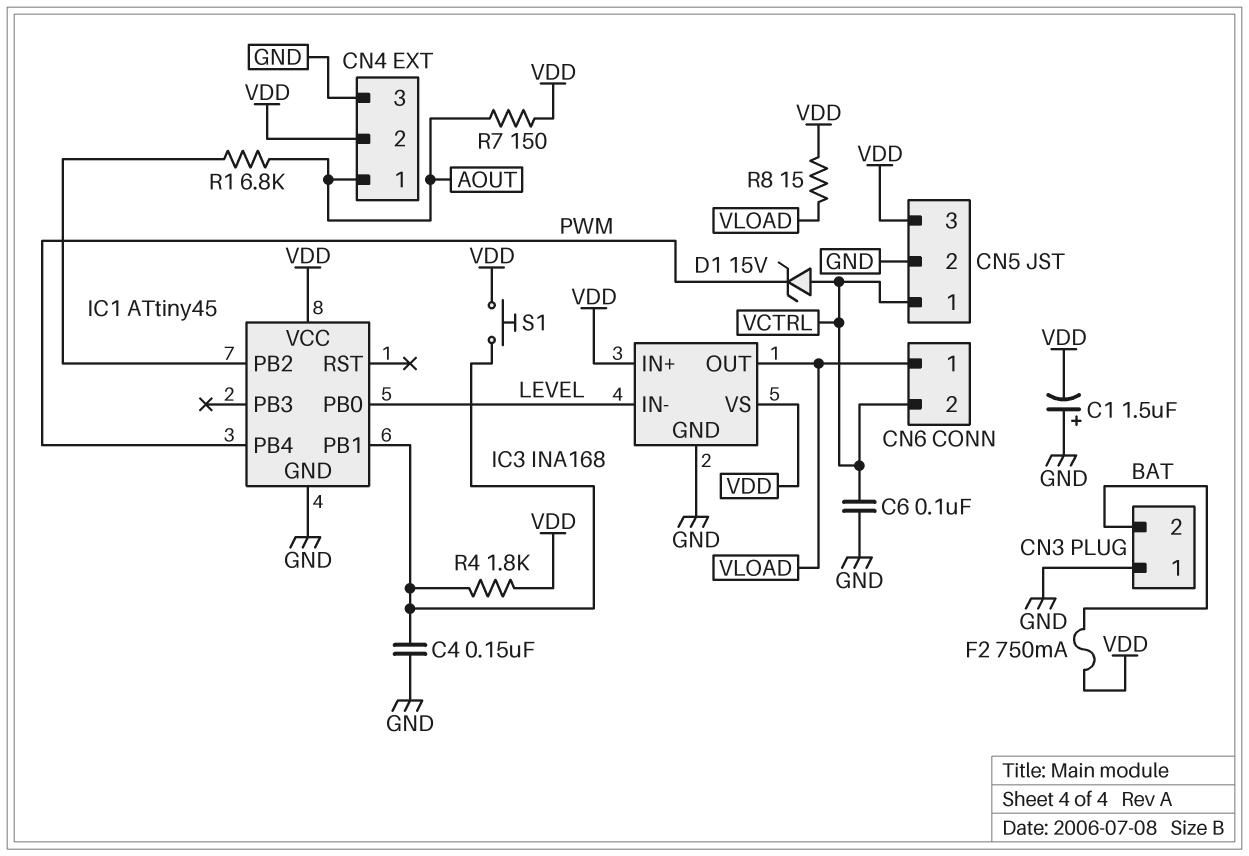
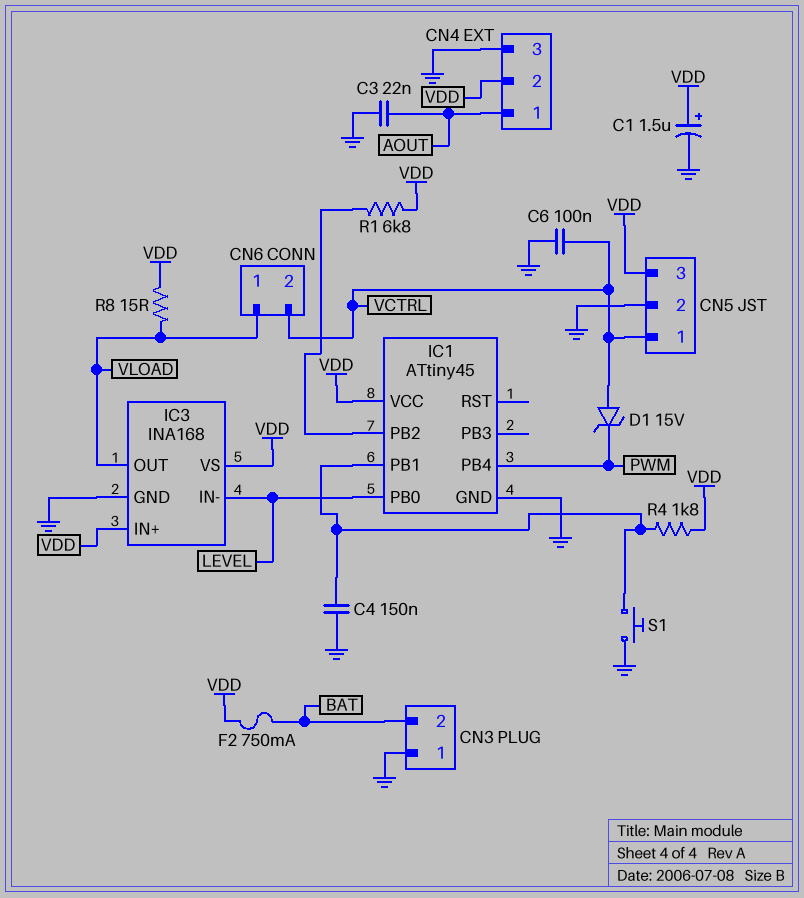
C1: 1.5uF (plus GND, minus VDD) -> 1.5uF (plus VDD, minus GND)
C3: none -> 22nF (AOUT, GND)
R1: 6.8k (AOUT, IC1/PB2) -> 6.8k (IC1/PB2, VDD)
R7: 150 (AOUT, VDD) -> none
S1: button (IC1/PB1, VDD) -> button (GND, IC1/PB1)

